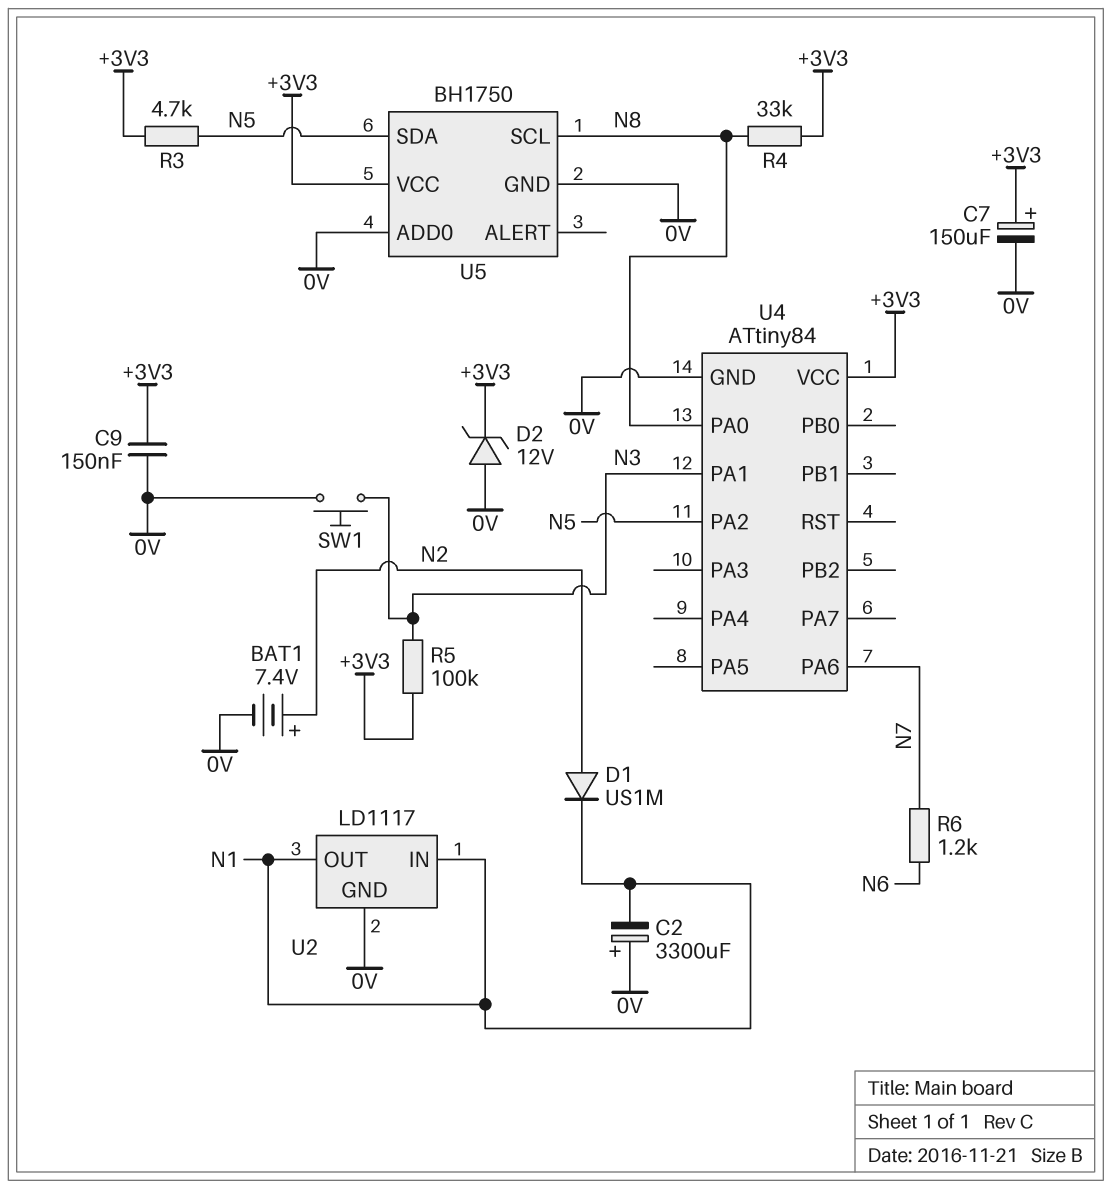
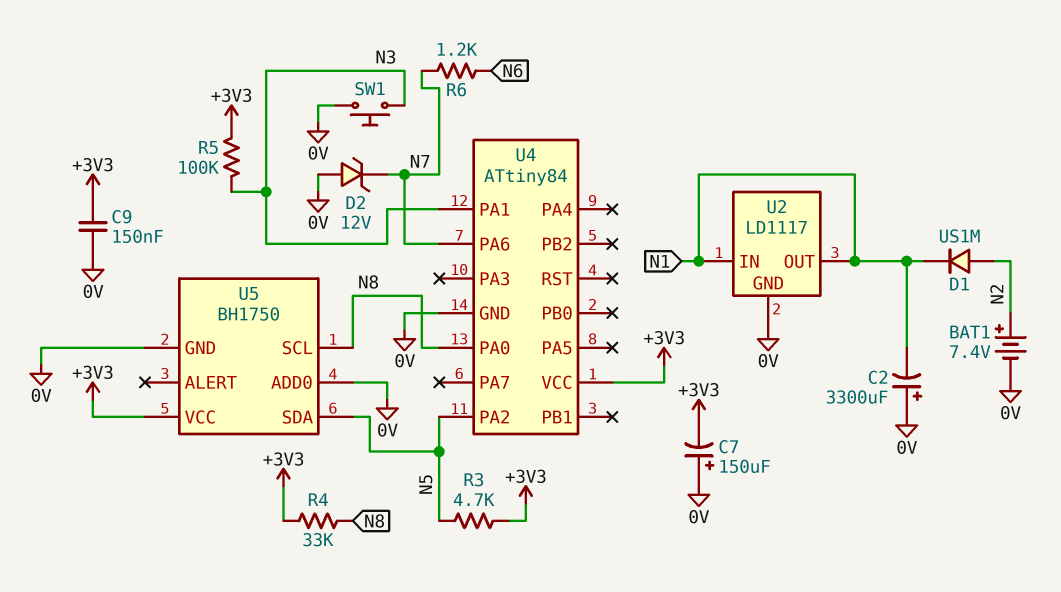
C7: 150uF (plus +3V3, minus 0V) -> 150uF (plus 0V, minus +3V3)
D2: zener 12V (A 0V, K +3V3) -> zener 12V (A 0V, K N7)

